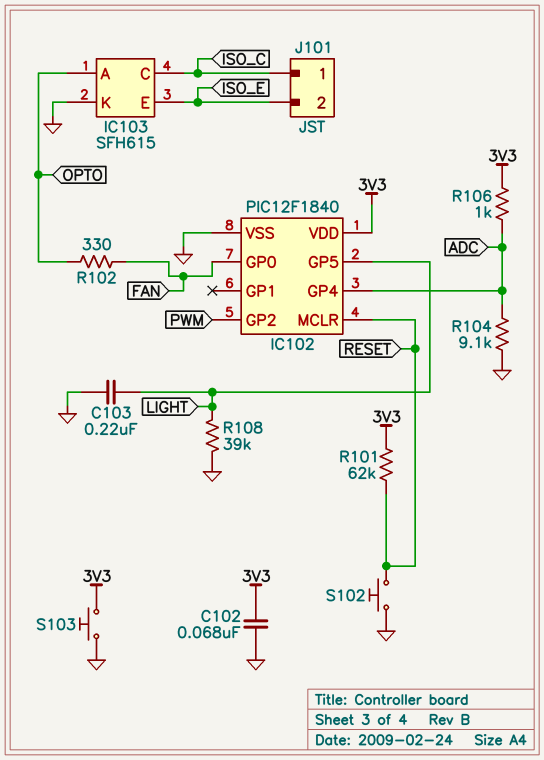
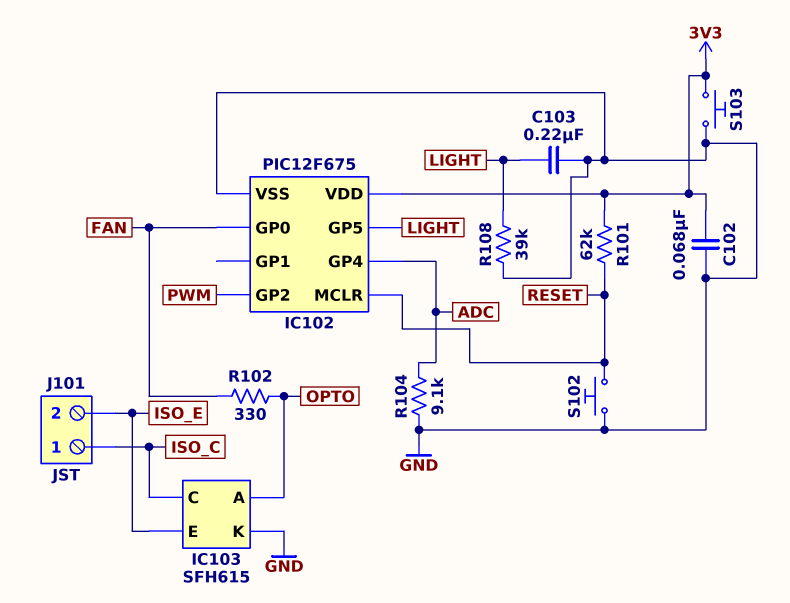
IC102: PIC12F1840 -> PIC12F675
R106: 1k (3V3, ADC) -> none

